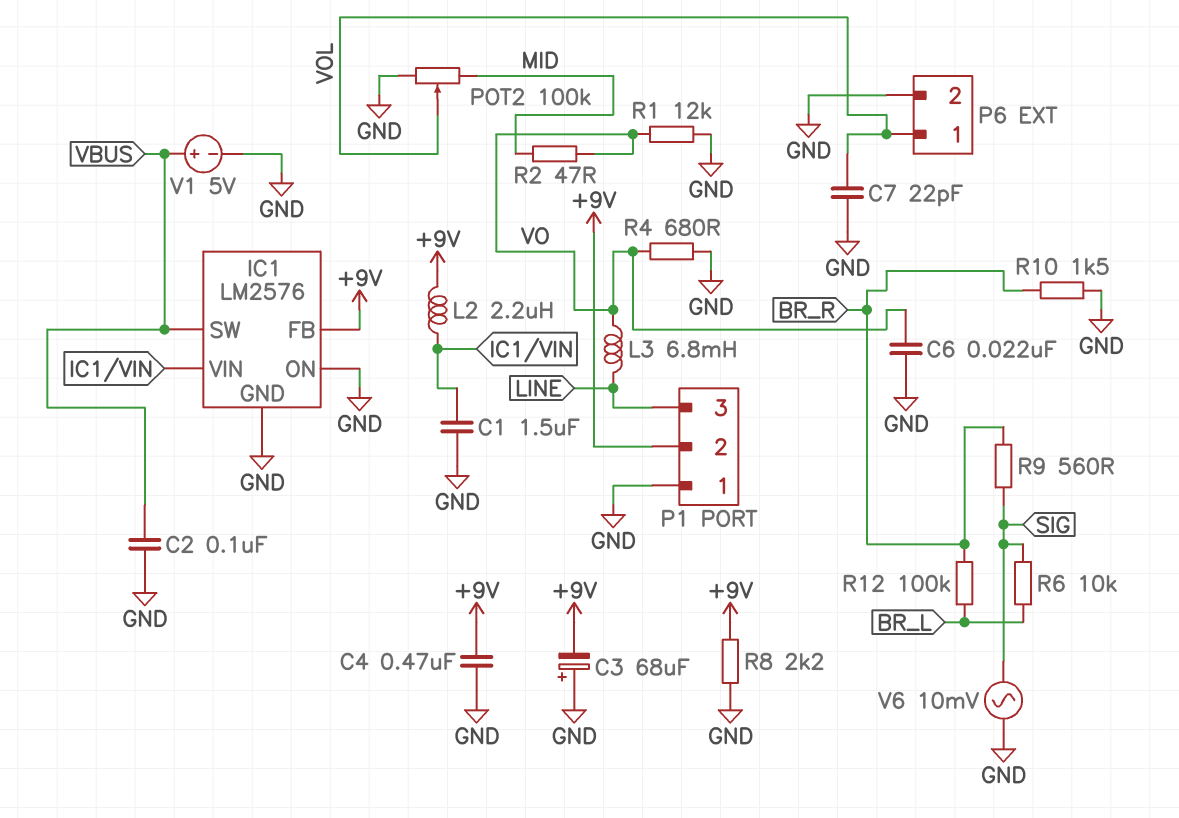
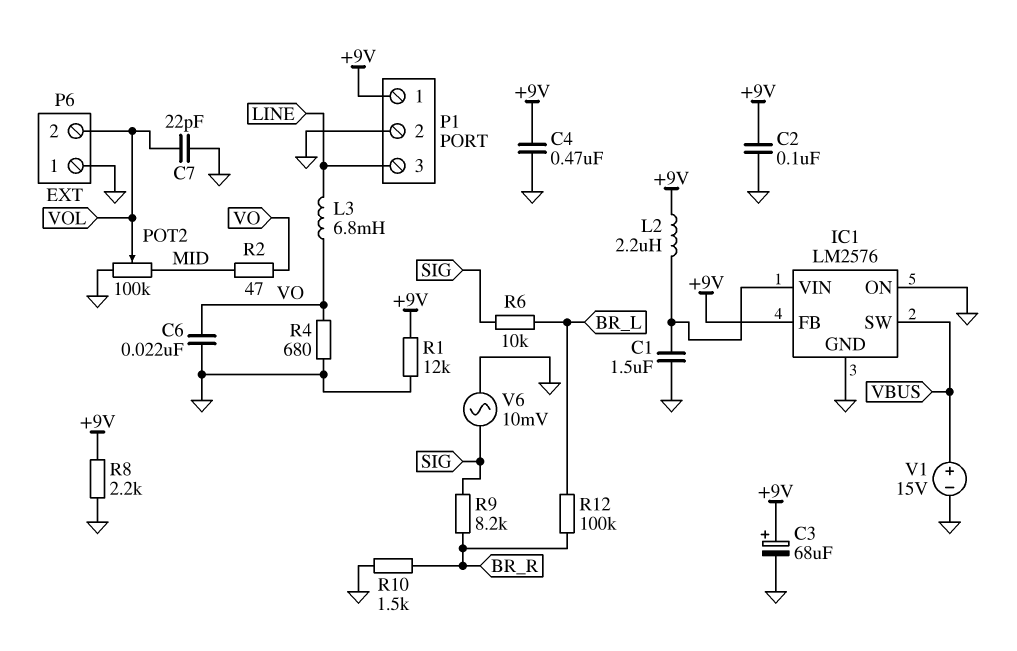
C2: 100nF (GND, VBUS) -> 100nF (+9V, GND)
C3: 68uF (plus GND, minus +9V) -> 68uF (plus +9V, minus GND)
P1 pin 1: GND -> +9V
P1 pin 2: +9V -> GND
P6 pin 1: VOL -> GND
P6 pin 2: GND -> VOL
R1: 12k (GND, VO) -> 12k (+9V, GND)
R9: 560 (BR_R, SIG) -> 8.2k (BR_R, SIG)
V1: 5V (plus VBUS, minus GND) -> 15V (plus VBUS, minus GND)

